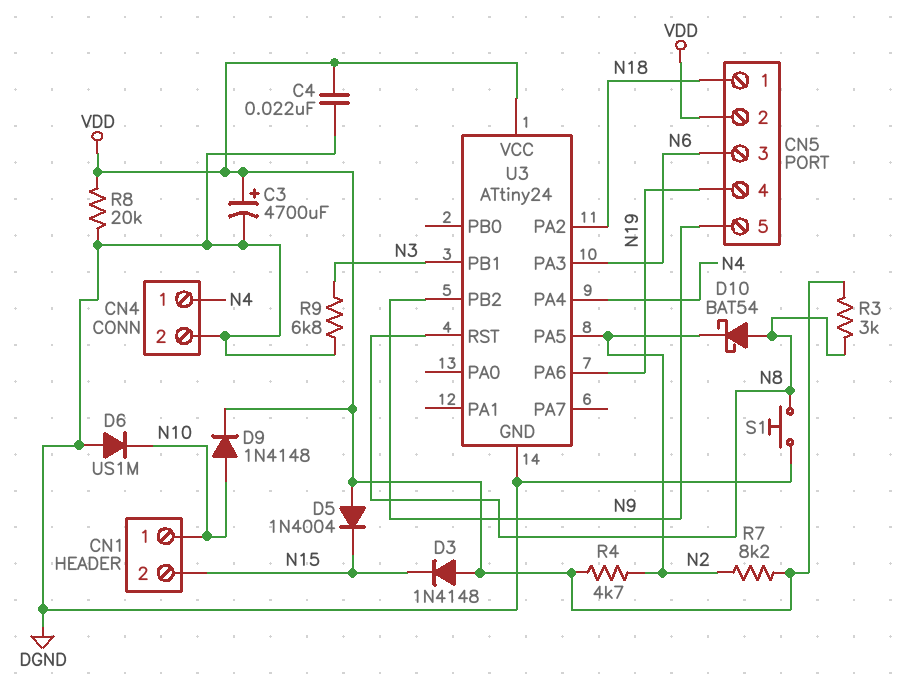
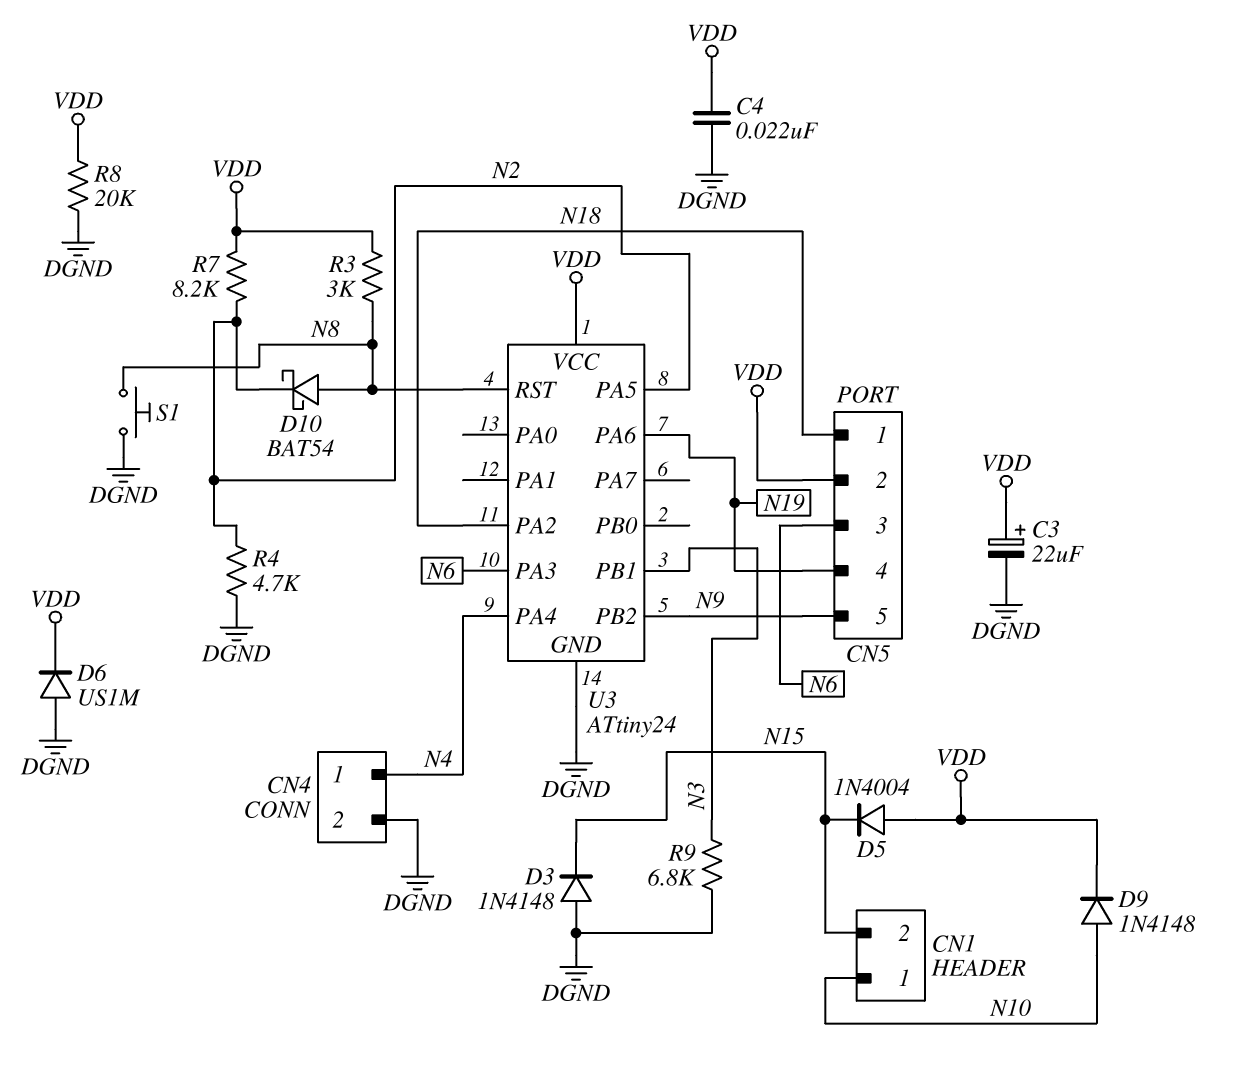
C3: 4700uF (plus VDD, minus DGND) -> 22uF (plus VDD, minus DGND)
D3: diode 1N4148 (A VDD, K N15) -> diode 1N4148 (A DGND, K N15)
D6: diode US1M (A DGND, K N10) -> diode US1M (A DGND, K VDD)
R4: 4.7k (N2, VDD) -> 4.7k (DGND, N2)

